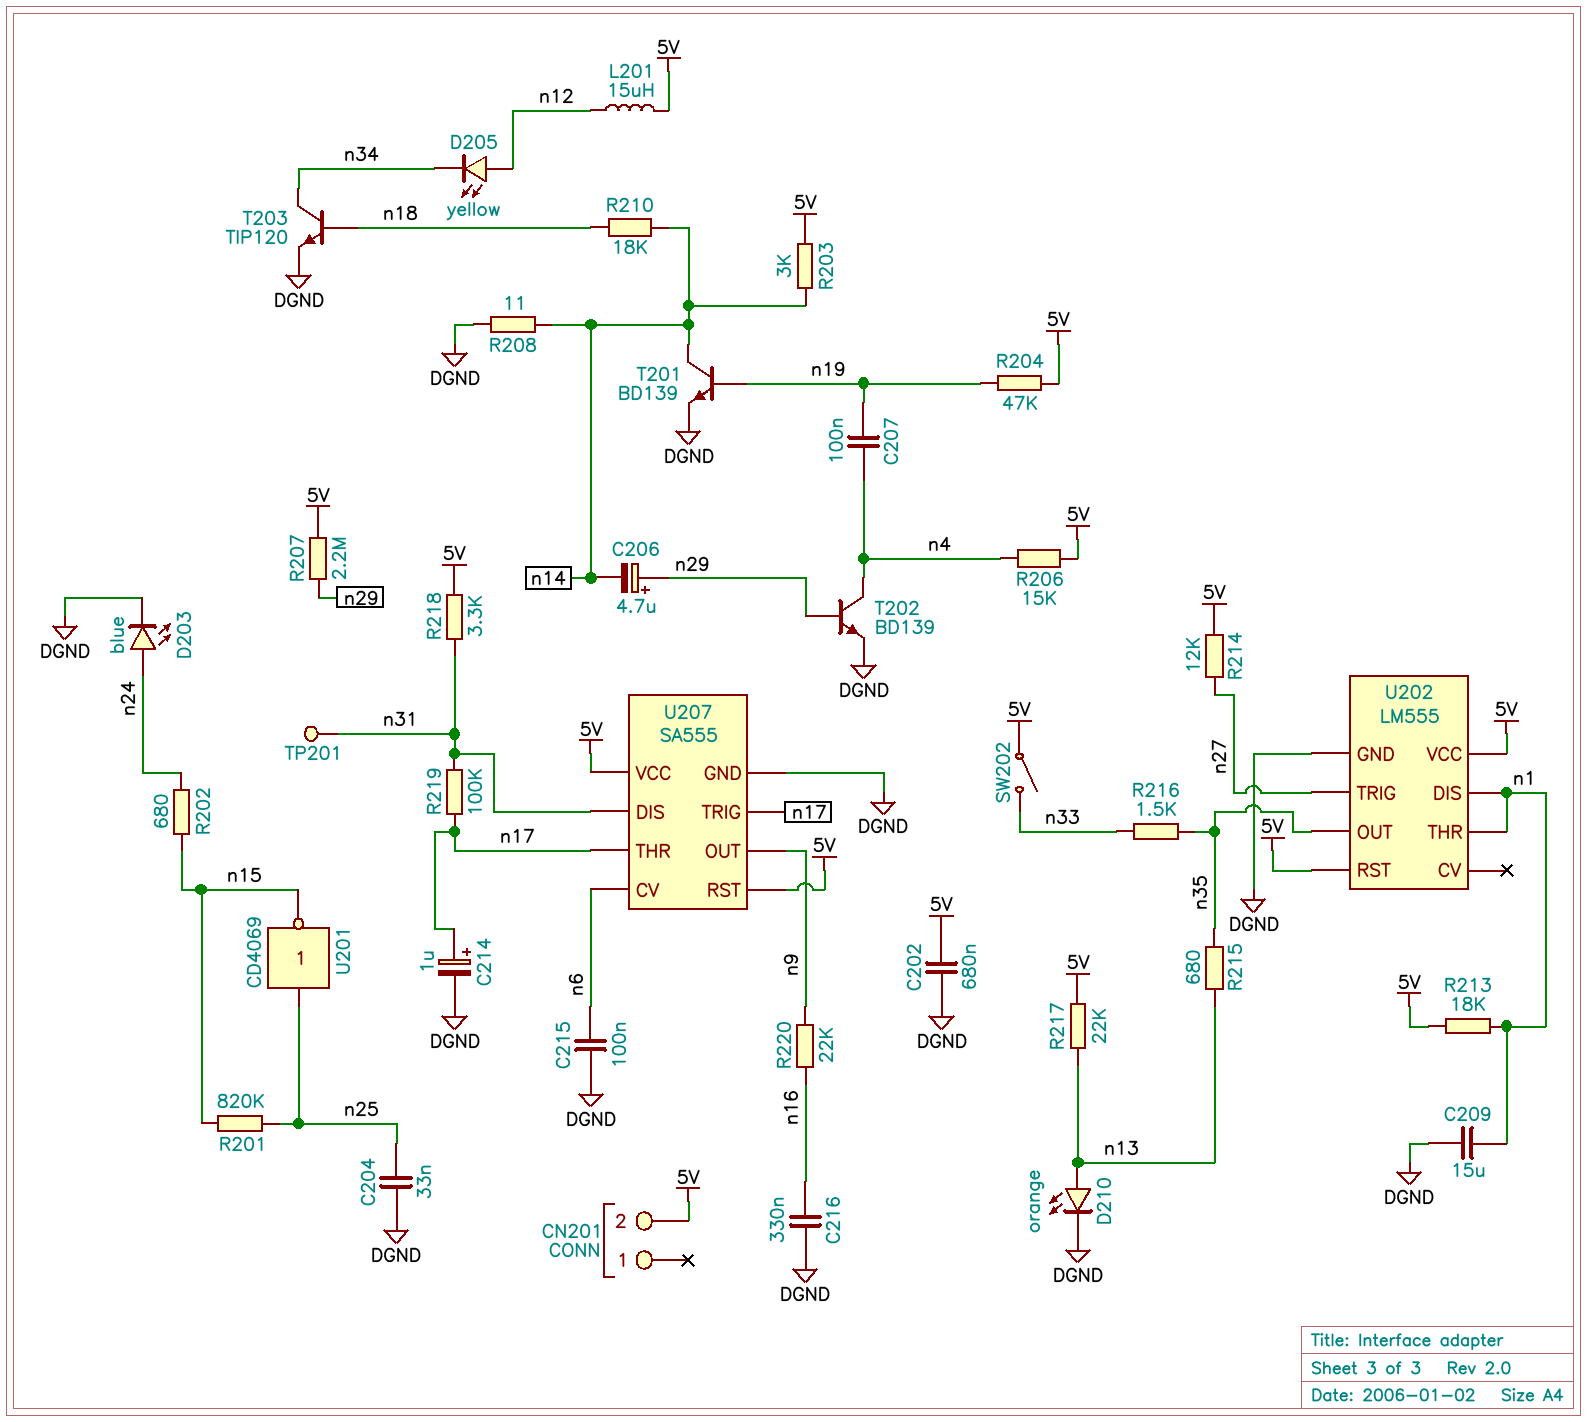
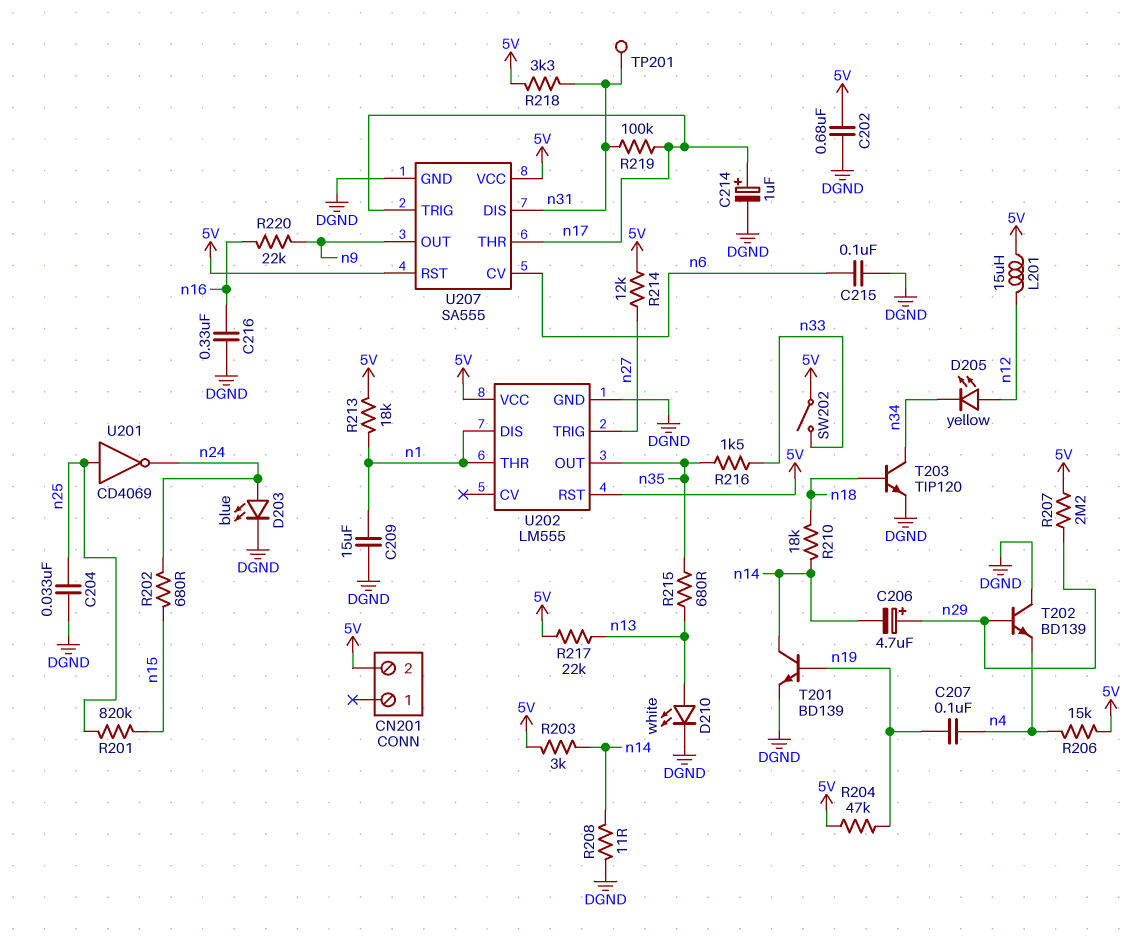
D210: LED orange (A n13, K DGND) -> LED white (A n13, K DGND)
T202: NPN BD139 (B n29, C n4, E DGND) -> NPN BD139 (B n29, C DGND, E n4)
U201: NOT CD4069 (in n25, out n15) -> NOT CD4069 (in n25, out n24)

